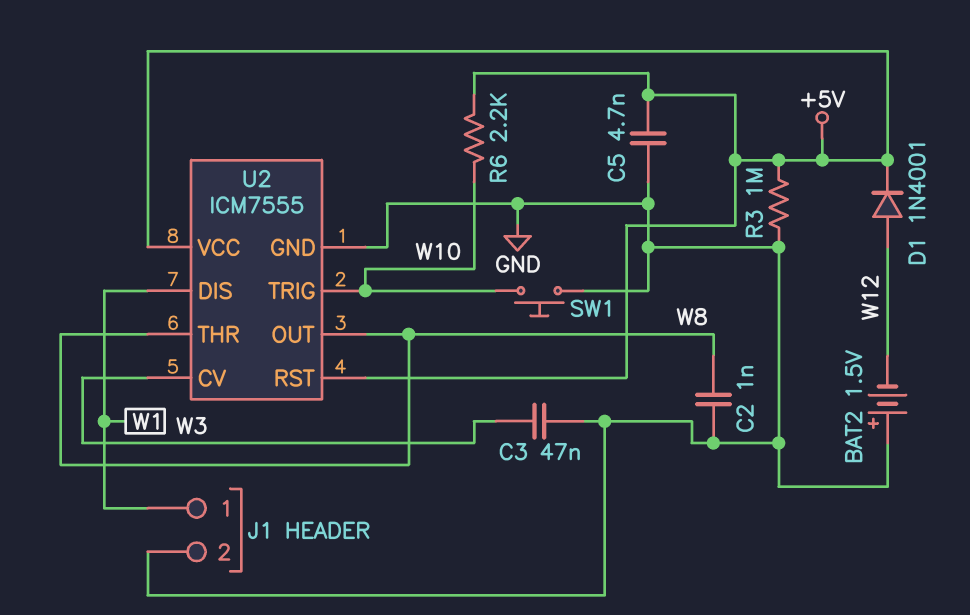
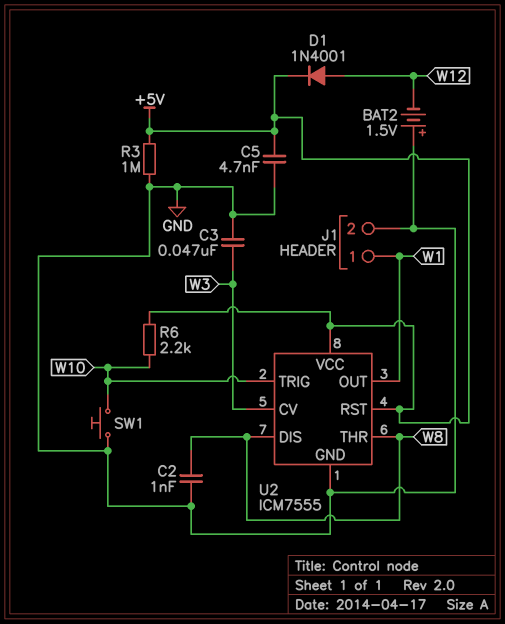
U2 pin DIS: W1 -> W8
U2 pin OUT: W8 -> W1

